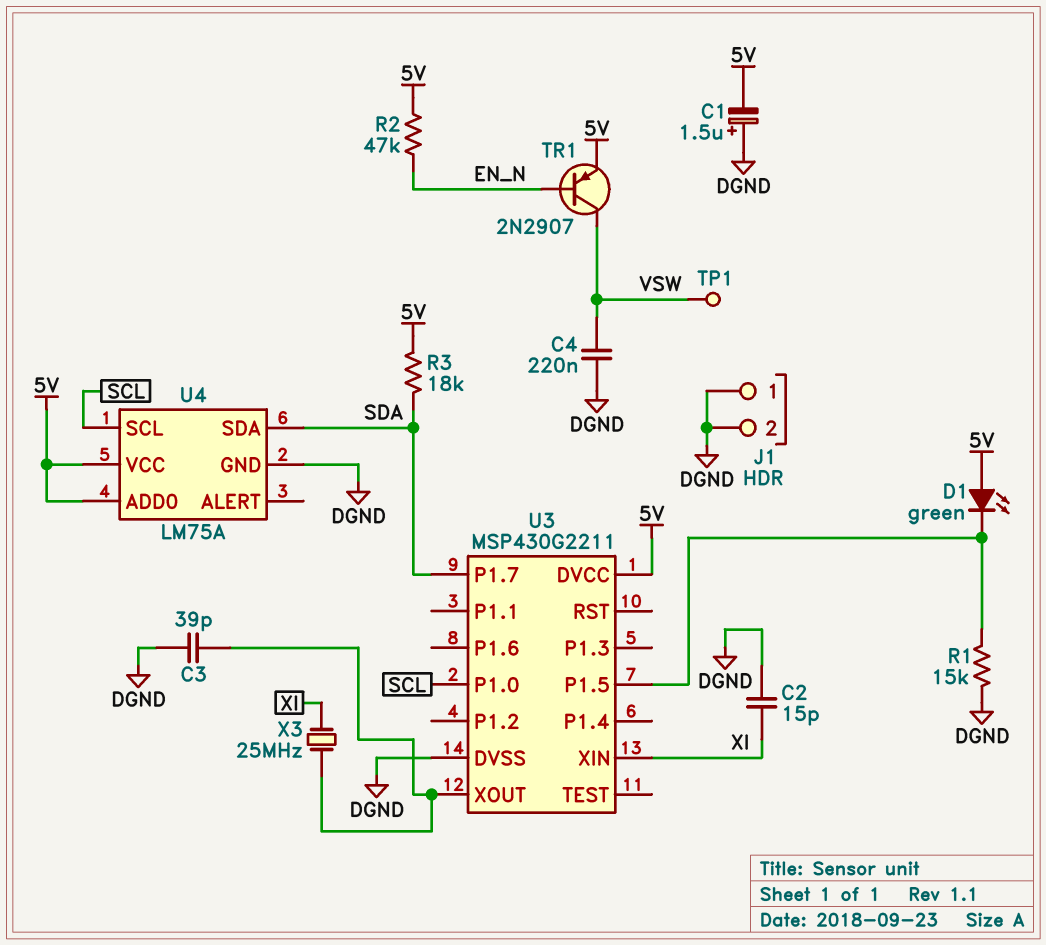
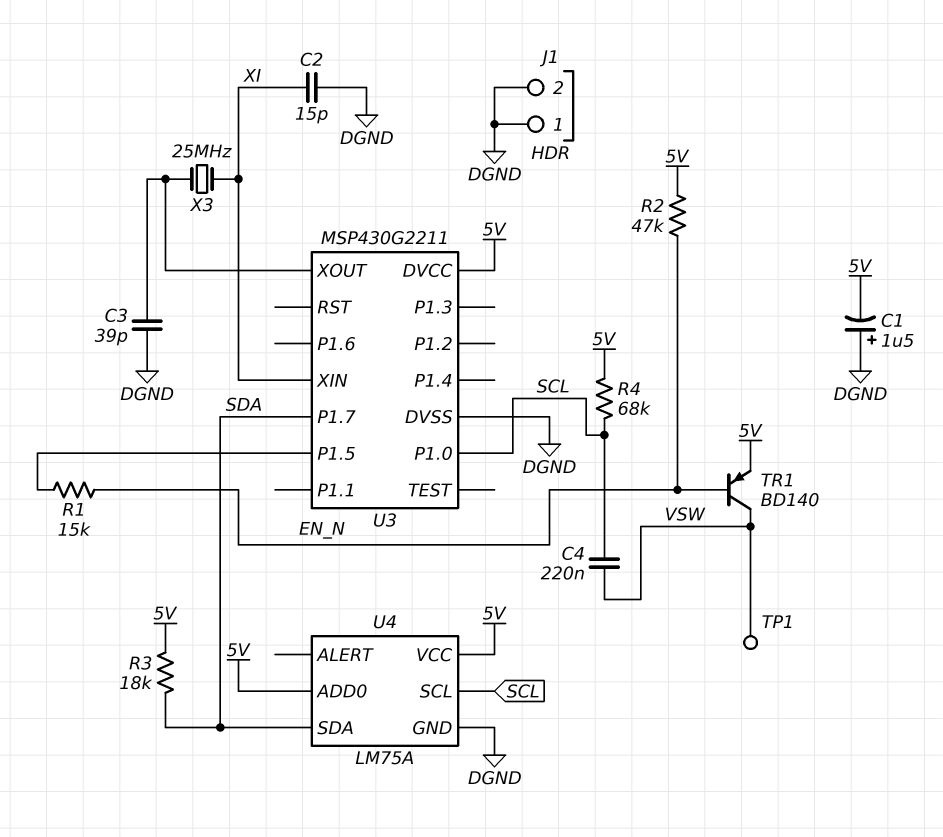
C4: 220nF (DGND, VSW) -> 220nF (SCL, VSW)
D1: LED green (A 5V, K U3/P1.5) -> none
R1: 15k (DGND, U3/P1.5) -> 15k (EN_N, U3/P1.5)
R4: none -> 68k (5V, SCL)
TR1: PNP 2N2907 (B EN_N, C VSW, E 5V) -> PNP BD140 (B EN_N, C VSW, E 5V)

